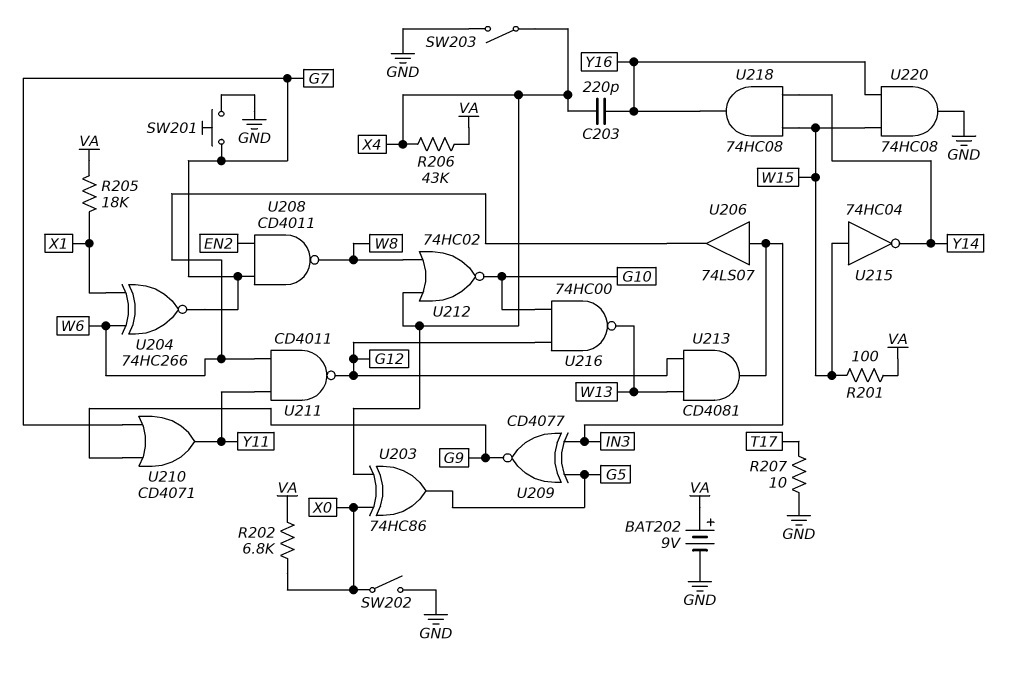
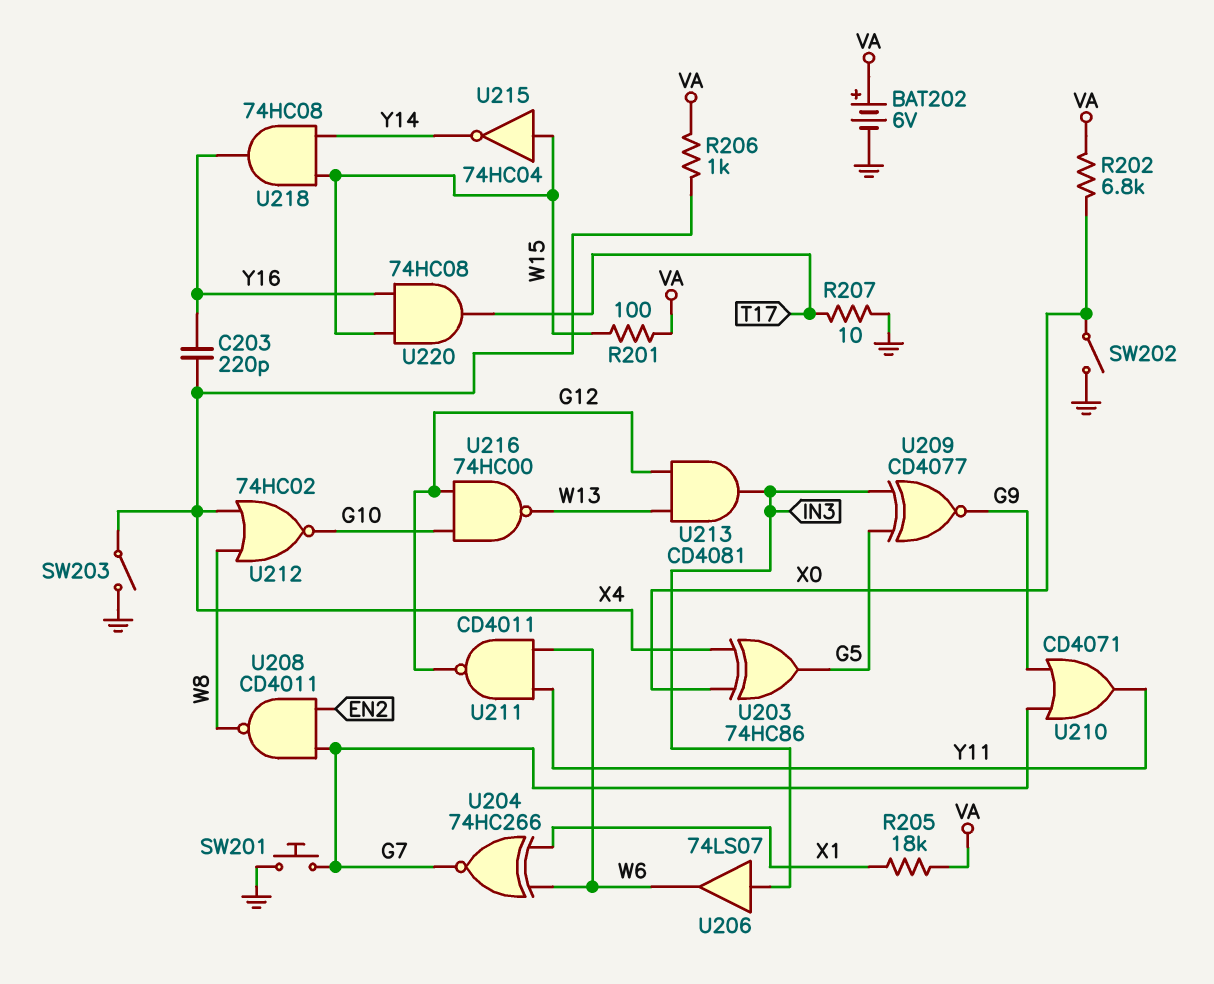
BAT202: 9V (plus VA, minus GND) -> 6V (plus VA, minus GND)
R206: 43k (VA, X4) -> 1k (VA, X4)
U220: AND 74HC08 (in W15, in Y16, out GND) -> AND 74HC08 (in W15, in Y16, out T17)

